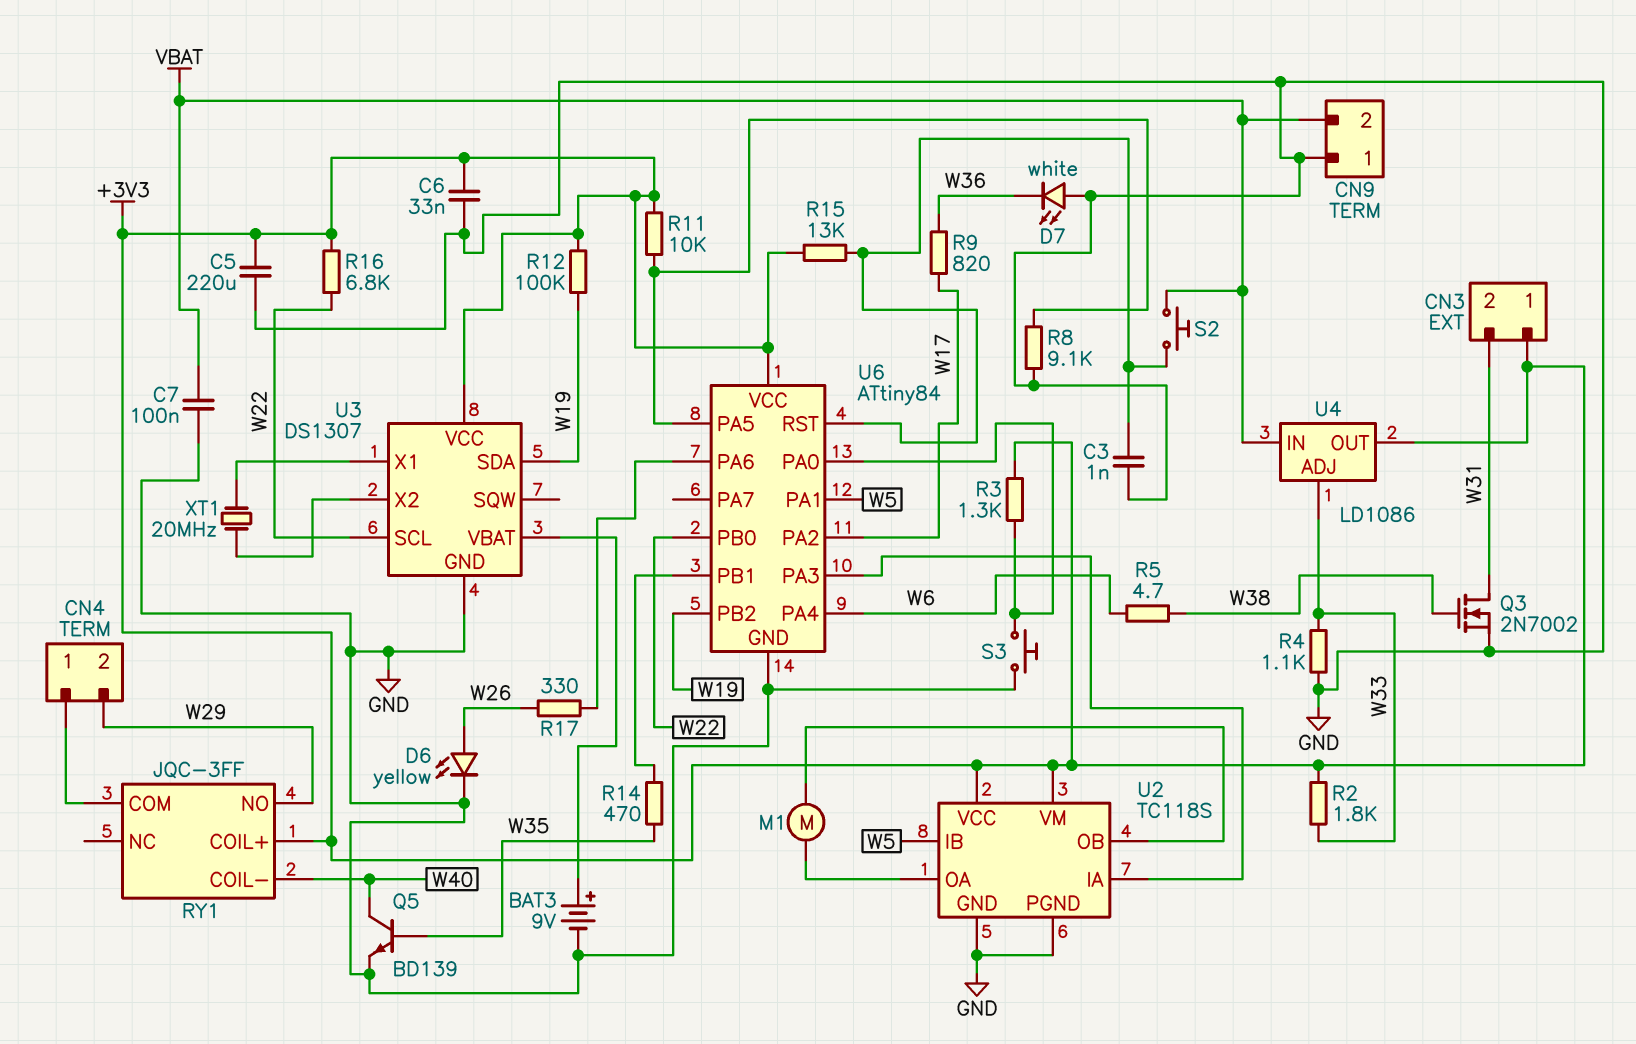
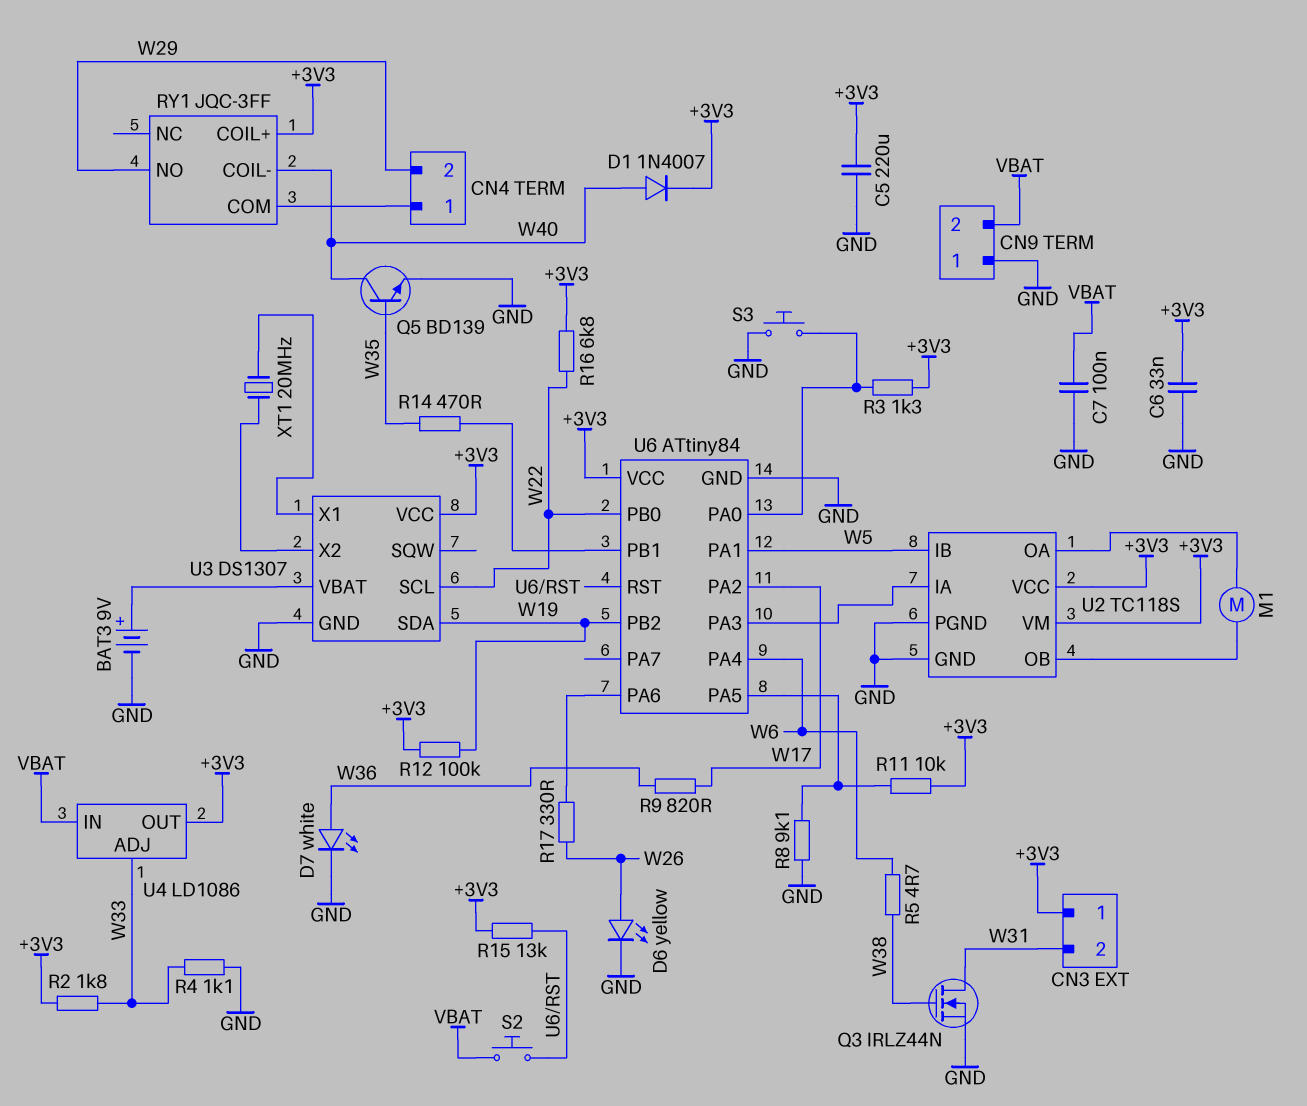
C3: 1nF (GND, U6/RST) -> none
D1: none -> diode 1N4007 (A W40, K +3V3)
D7: LED white (A GND, K W36) -> LED white (A W36, K GND)
Q3: NMOS 2N7002 (G W38, D W31, S GND) -> NMOS IRLZ44N (G W38, D W31, S GND)

